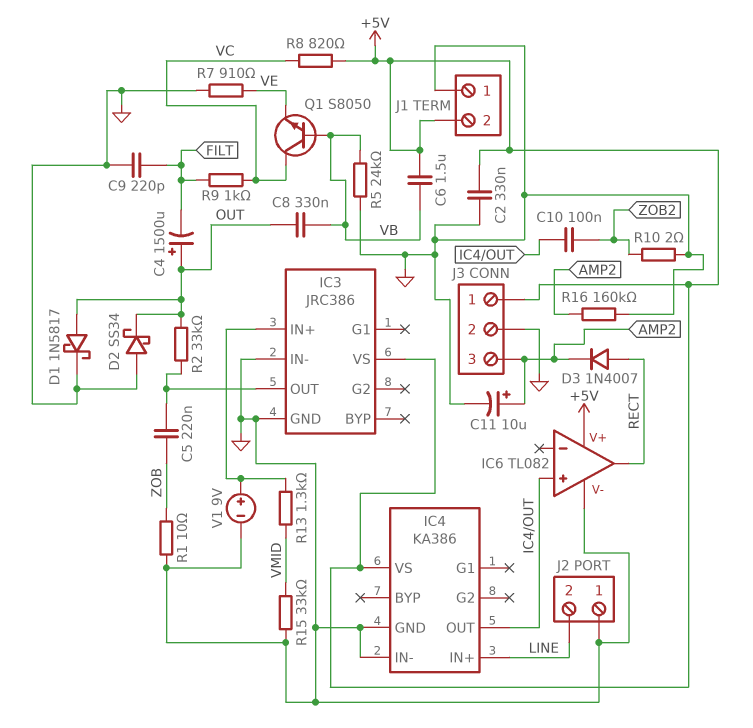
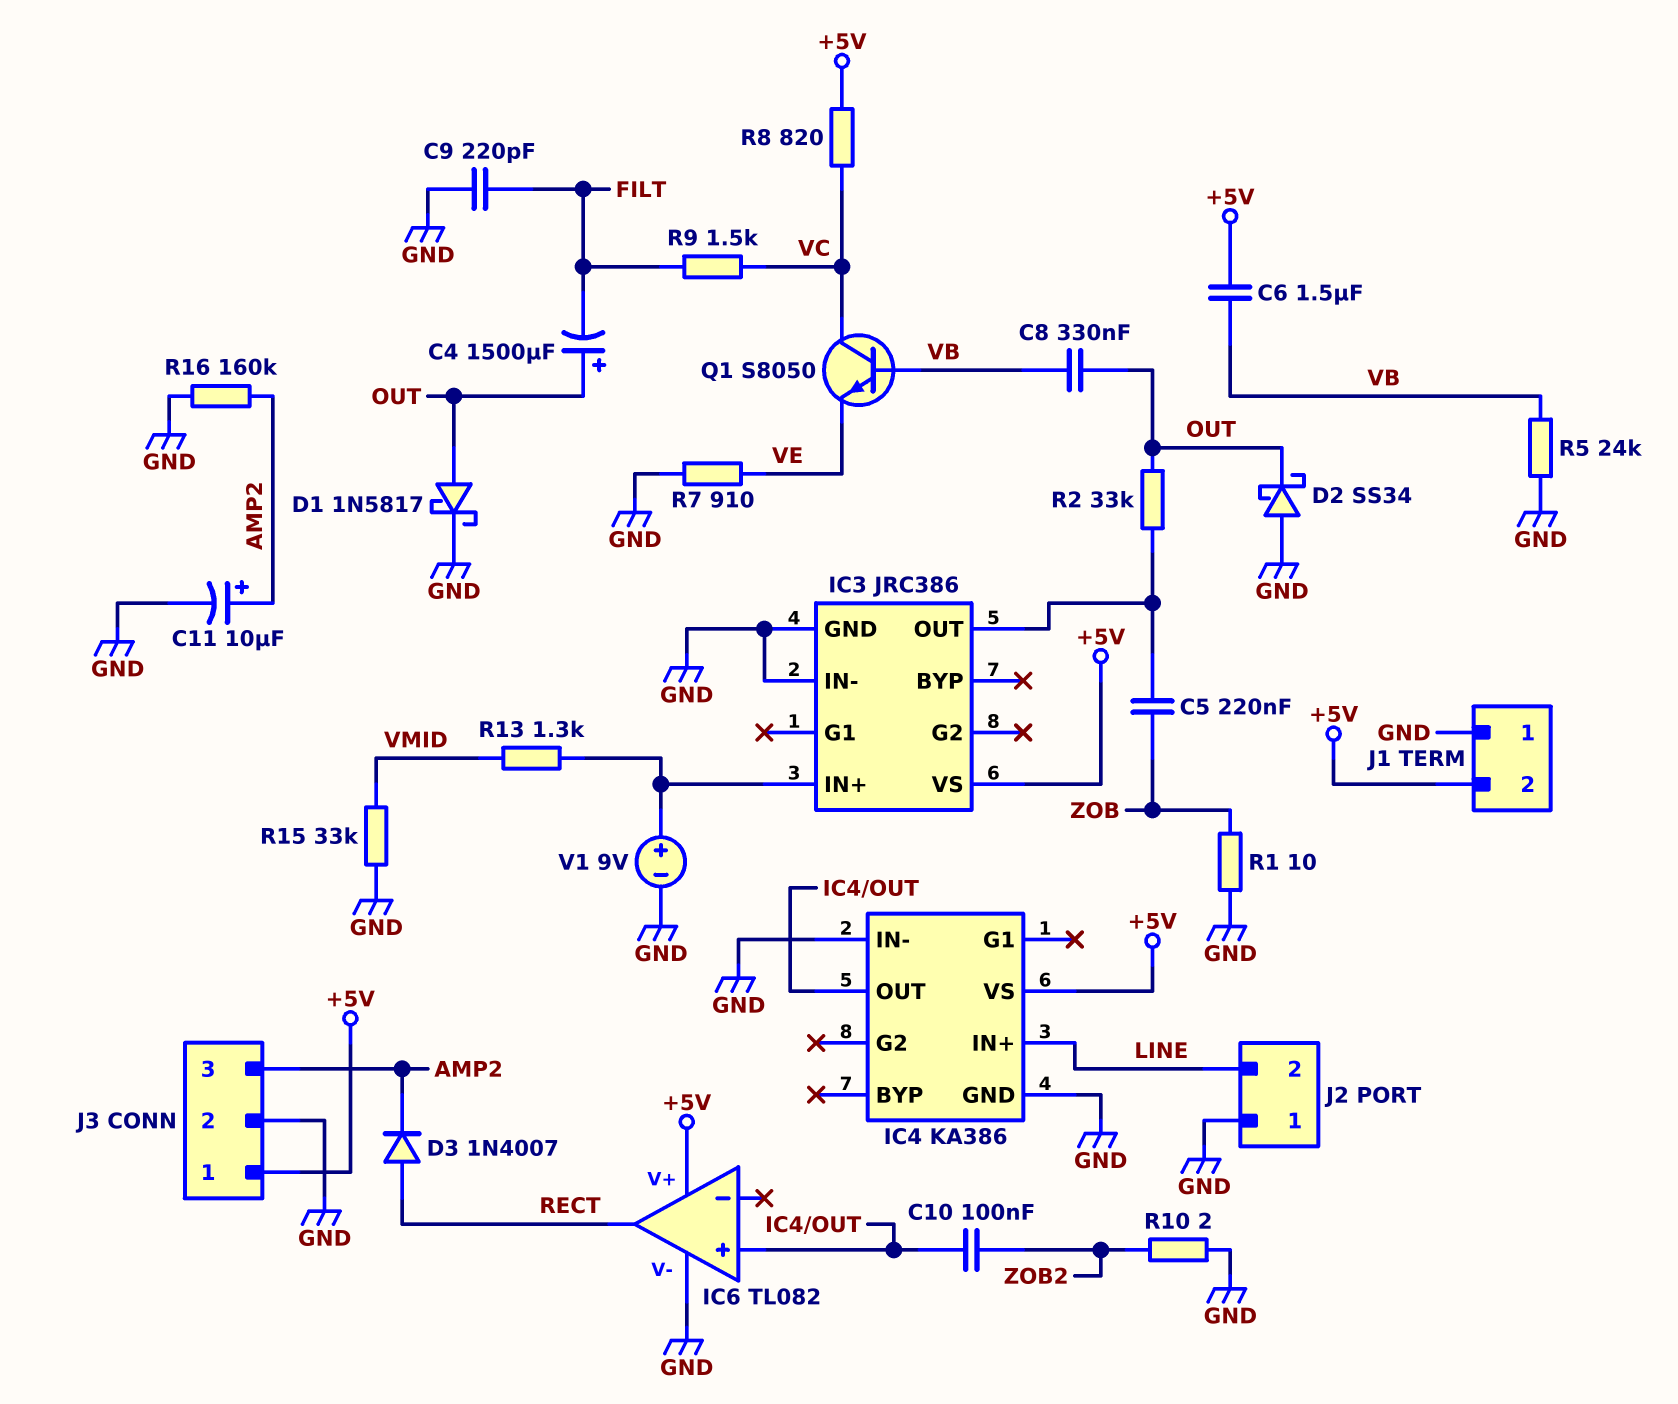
C2: 330nF (+5V, GND) -> none
R9: 1k (FILT, VC) -> 1.5k (FILT, VC)

